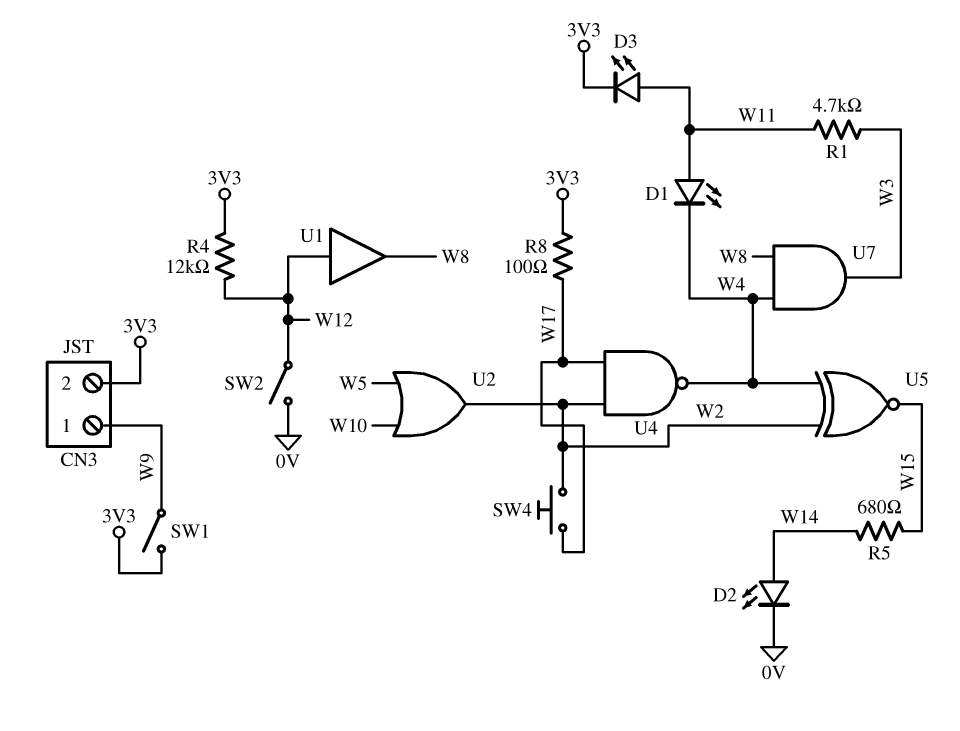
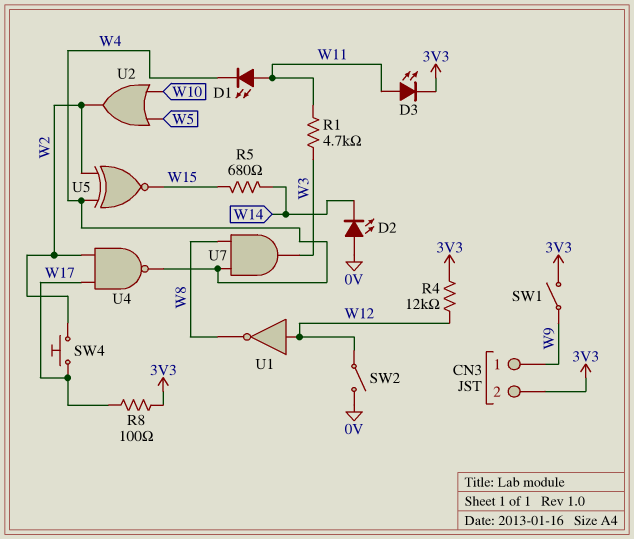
D2: LED (A W14, K 0V) -> LED (A 0V, K W14)
U1: buffer (in W12, out W8) -> NOT (in W12, out W8)

